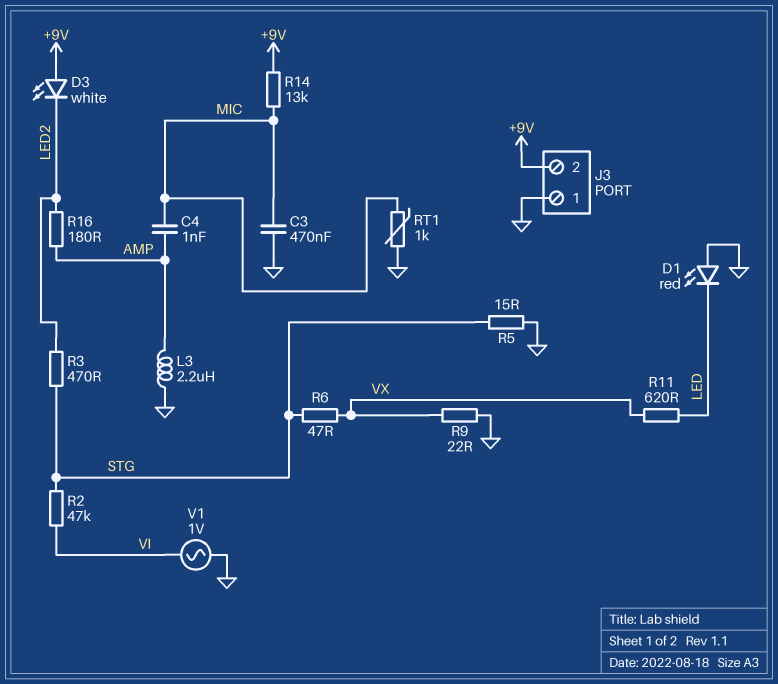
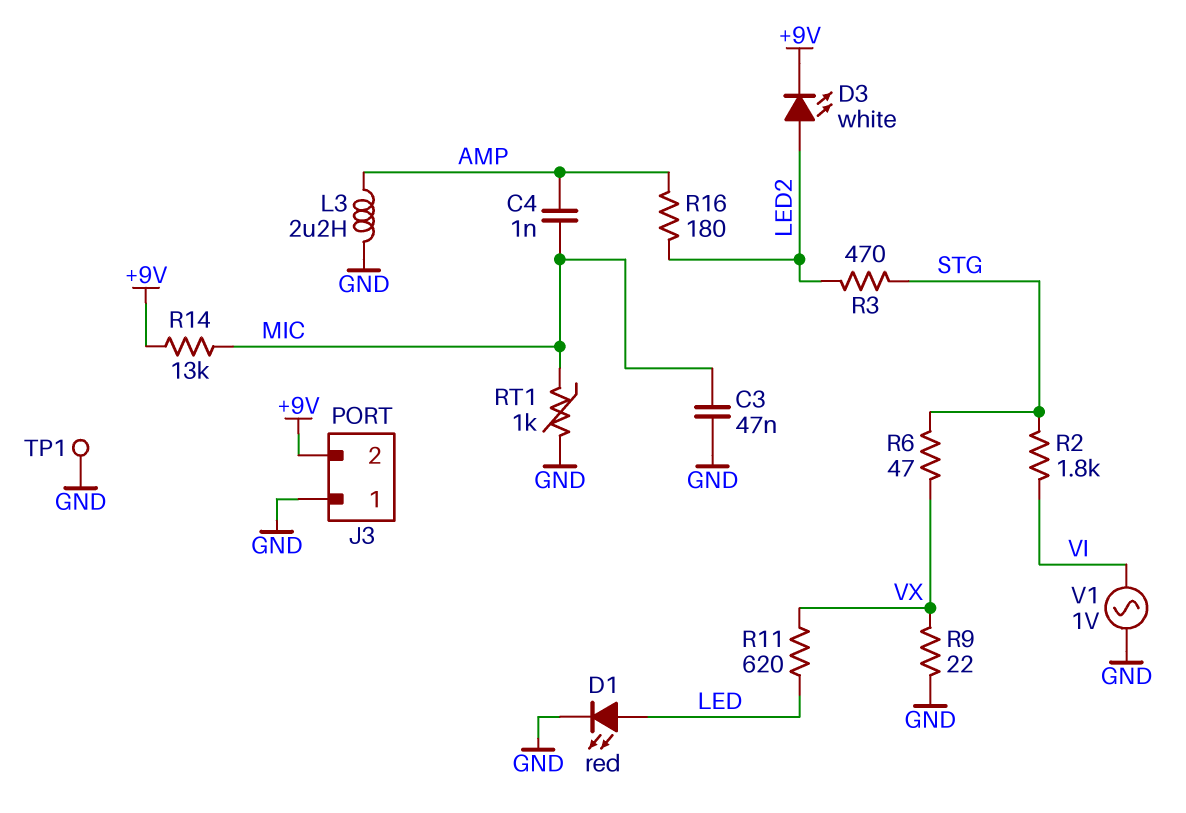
C3: 470nF (GND, MIC) -> 47nF (GND, MIC)
D1: LED red (A GND, K LED) -> LED red (A LED, K GND)
D3: LED white (A +9V, K LED2) -> LED white (A LED2, K +9V)
R2: 47k (STG, VI) -> 1.8k (STG, VI)
R5: 15 (GND, STG) -> none
TP1: none -> test point (GND)

